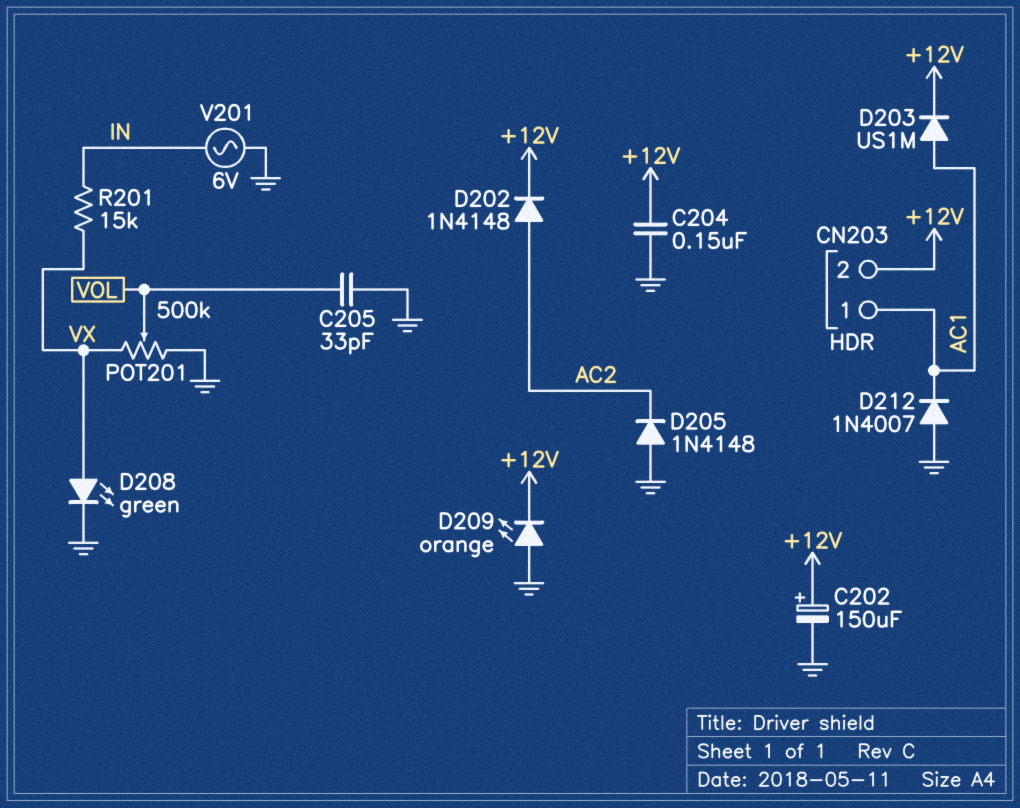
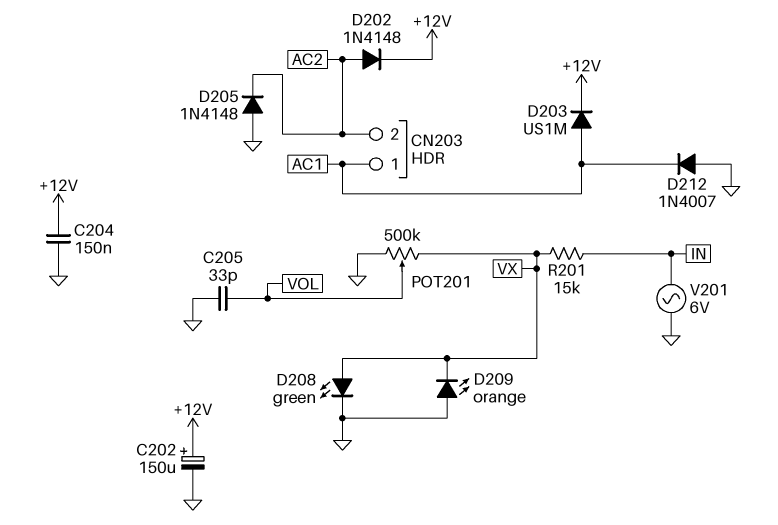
CN203 pin 2: +12V -> AC2
D209: LED orange (A GND, K +12V) -> LED orange (A GND, K VX)

